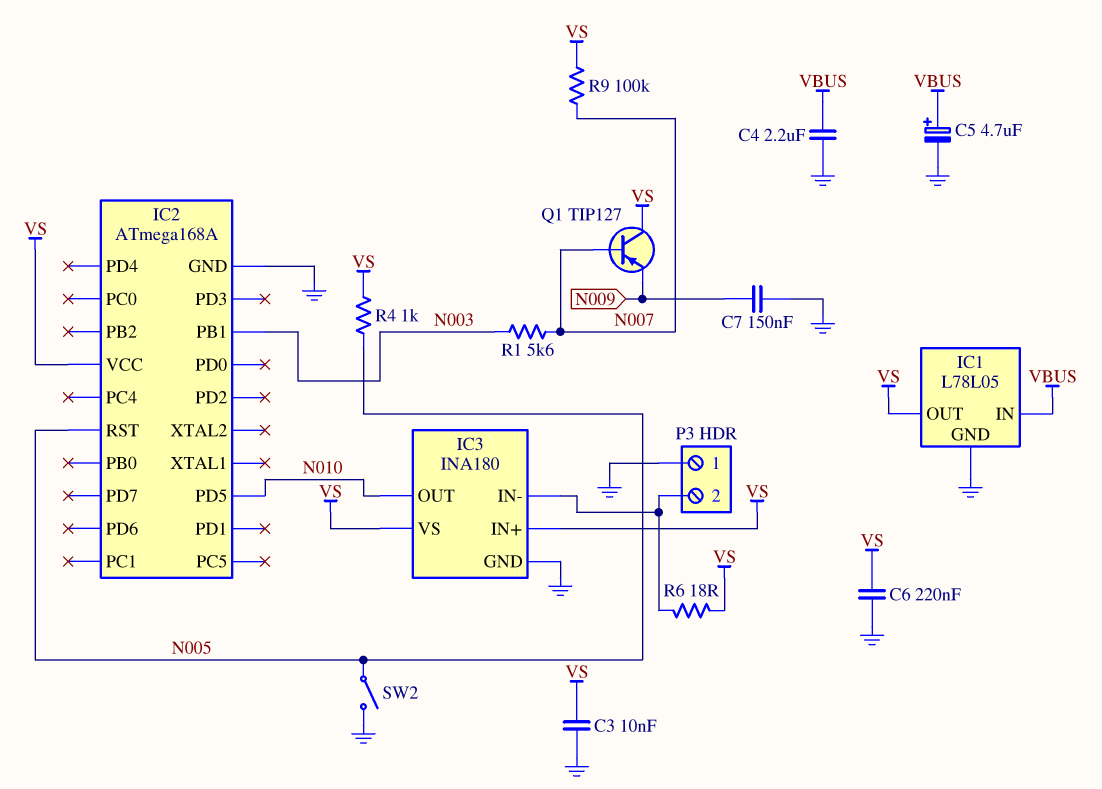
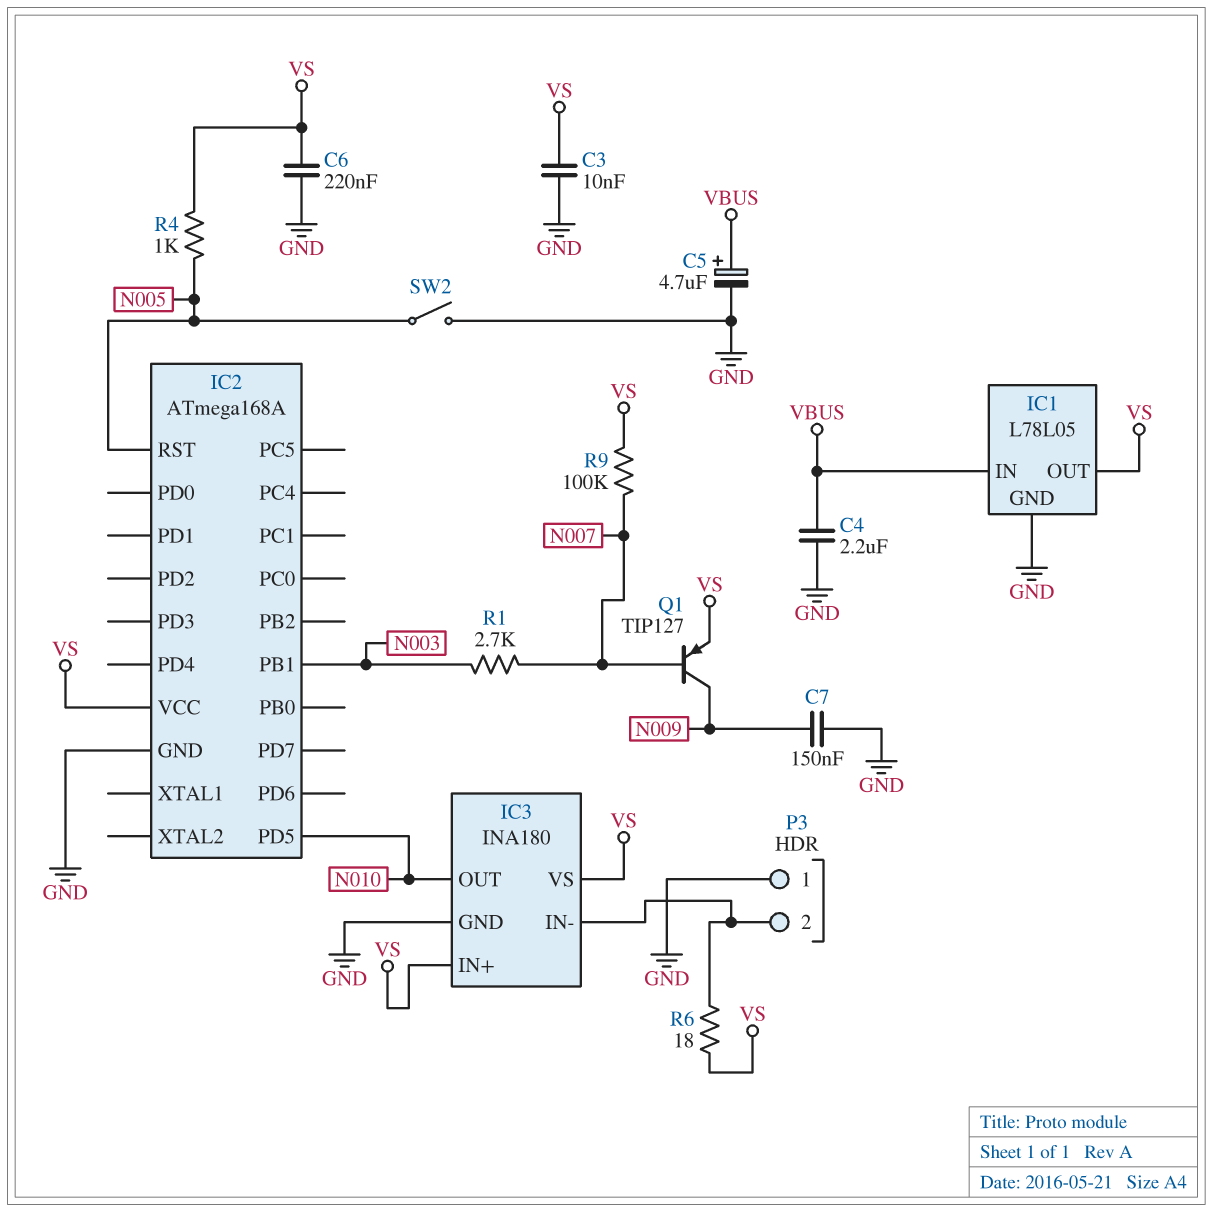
Q1: PNP TIP127 (B N007, C VS, E N009) -> PNP TIP127 (B N007, C N009, E VS)
R1: 5.6k (N003, N007) -> 2.7k (N003, N007)

